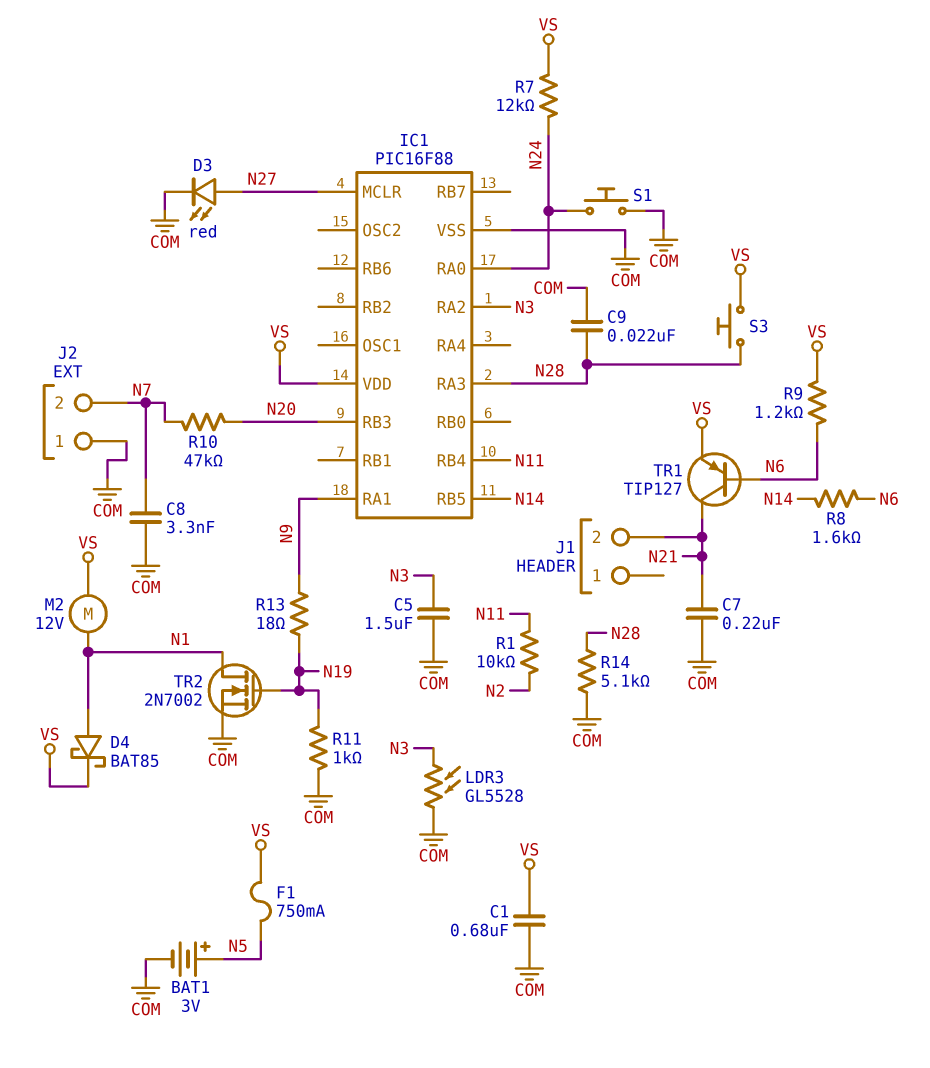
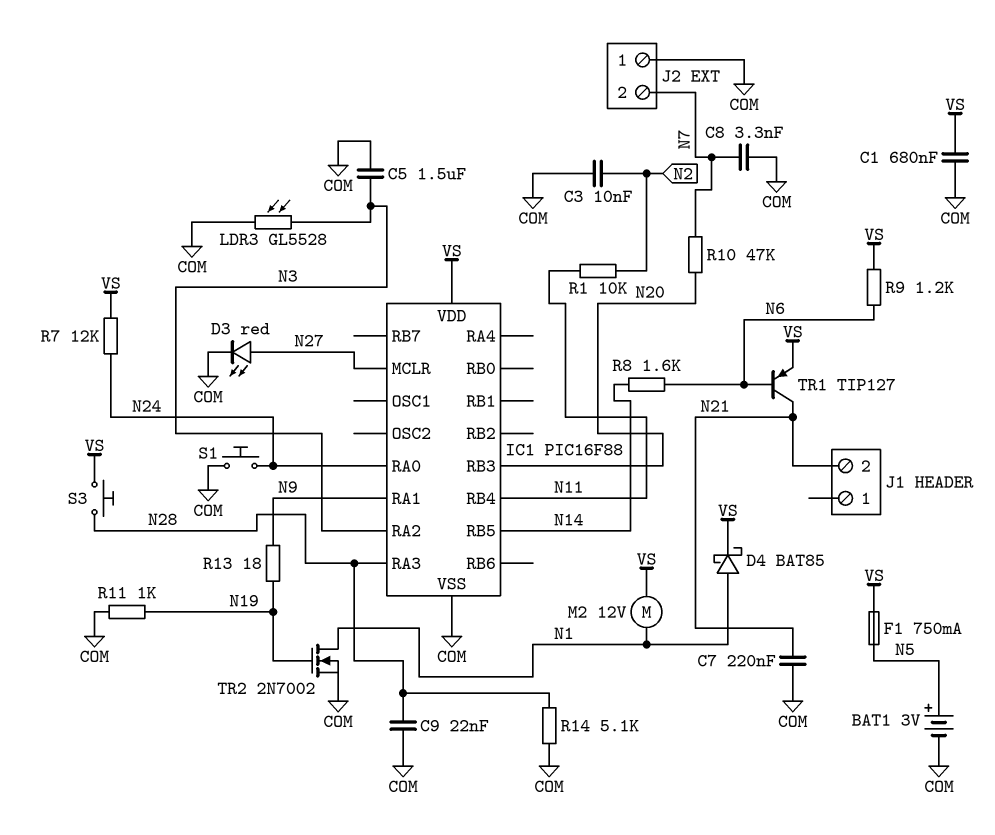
C3: none -> 10nF (COM, N2)

